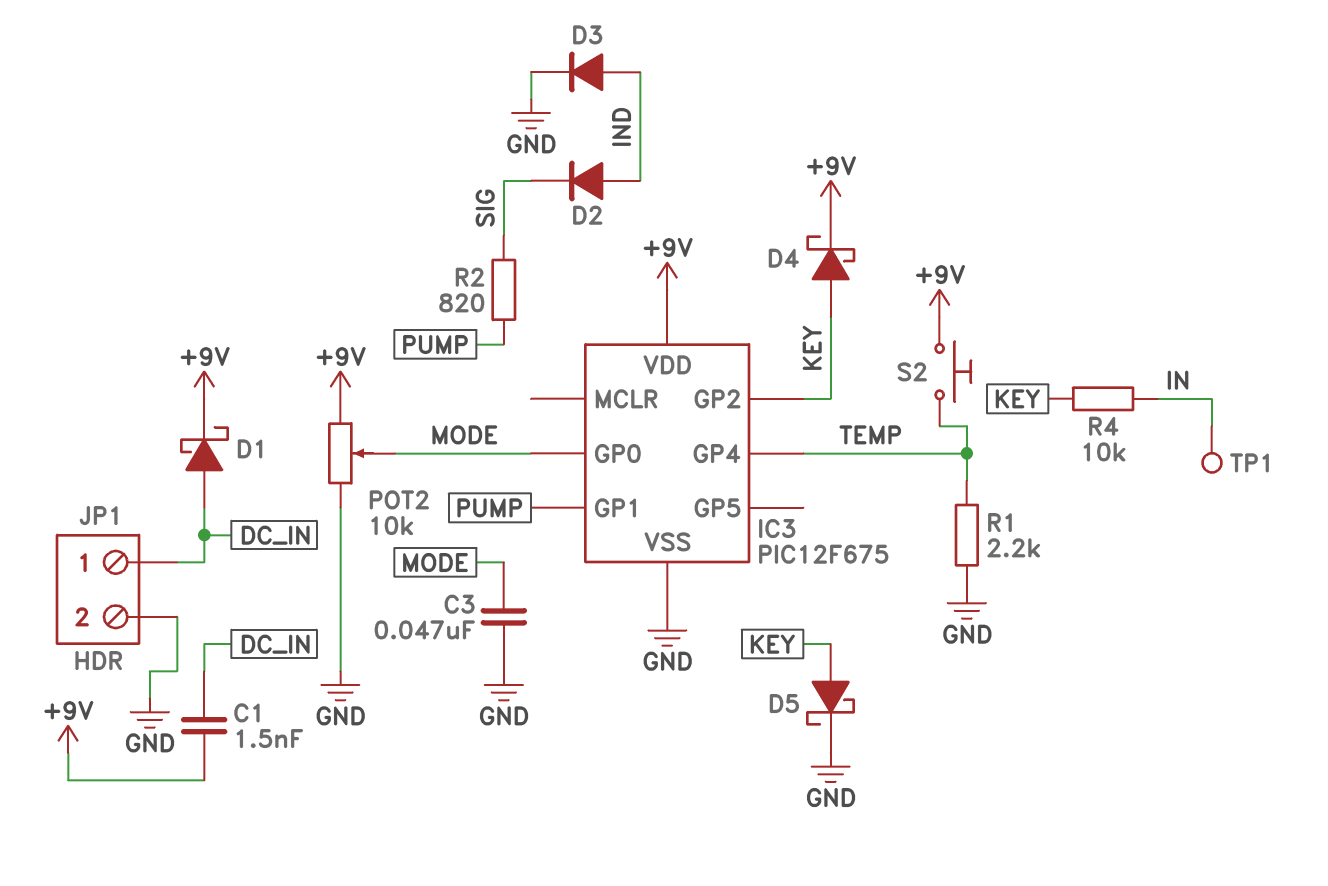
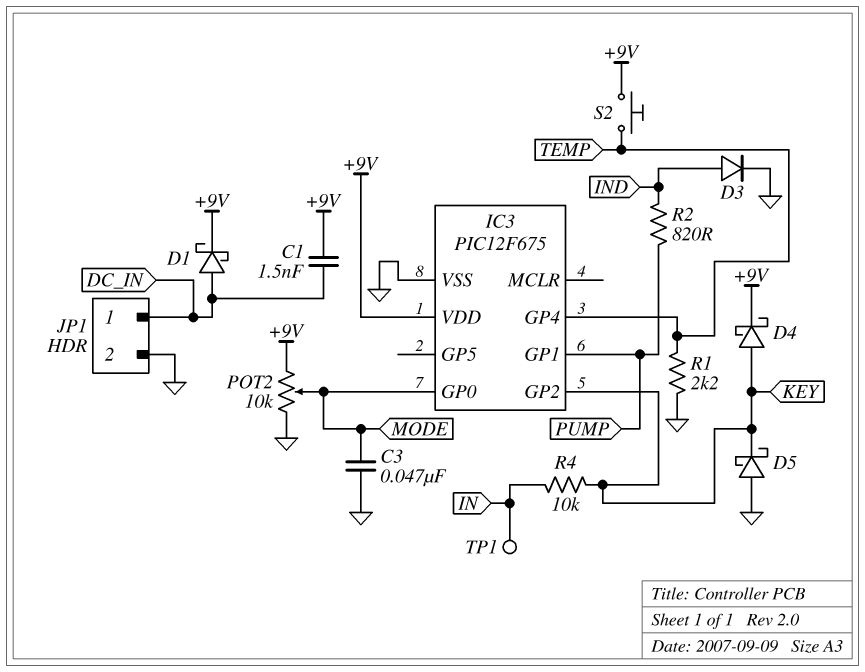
D2: diode (A IND, K SIG) -> none
D5: schottky (A KEY, K GND) -> schottky (A GND, K KEY)
R2: 820 (PUMP, SIG) -> 820 (IND, PUMP)

